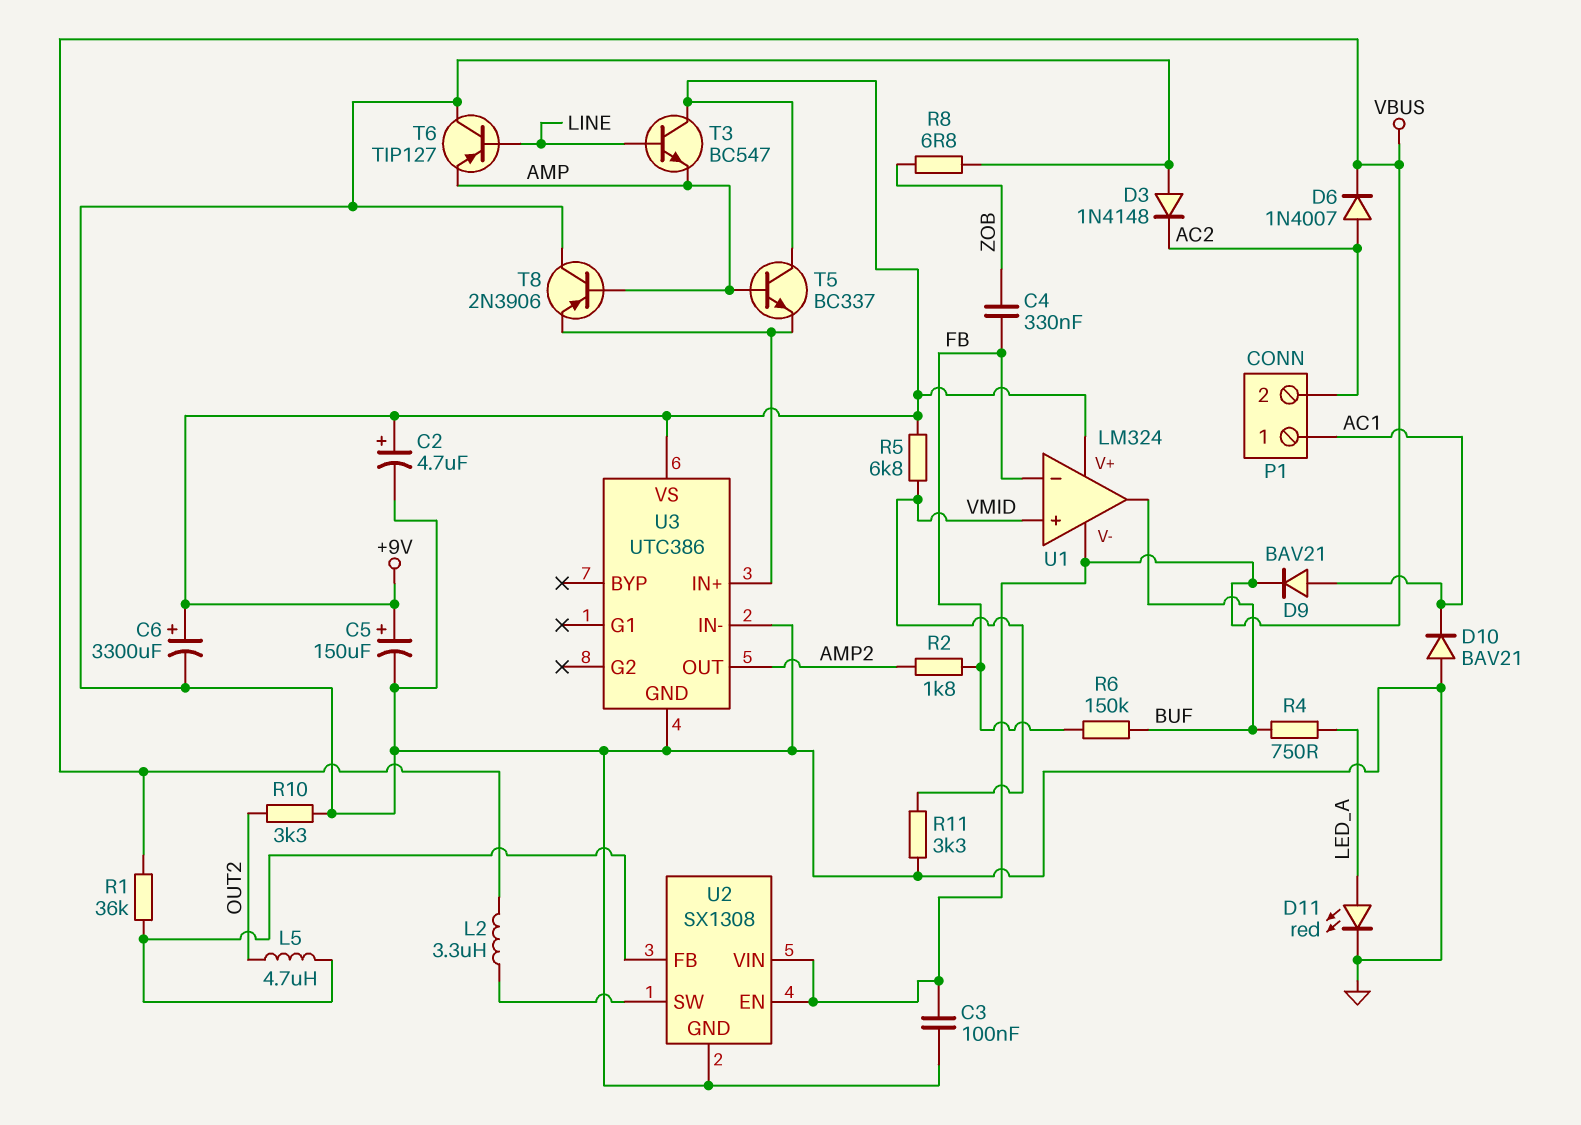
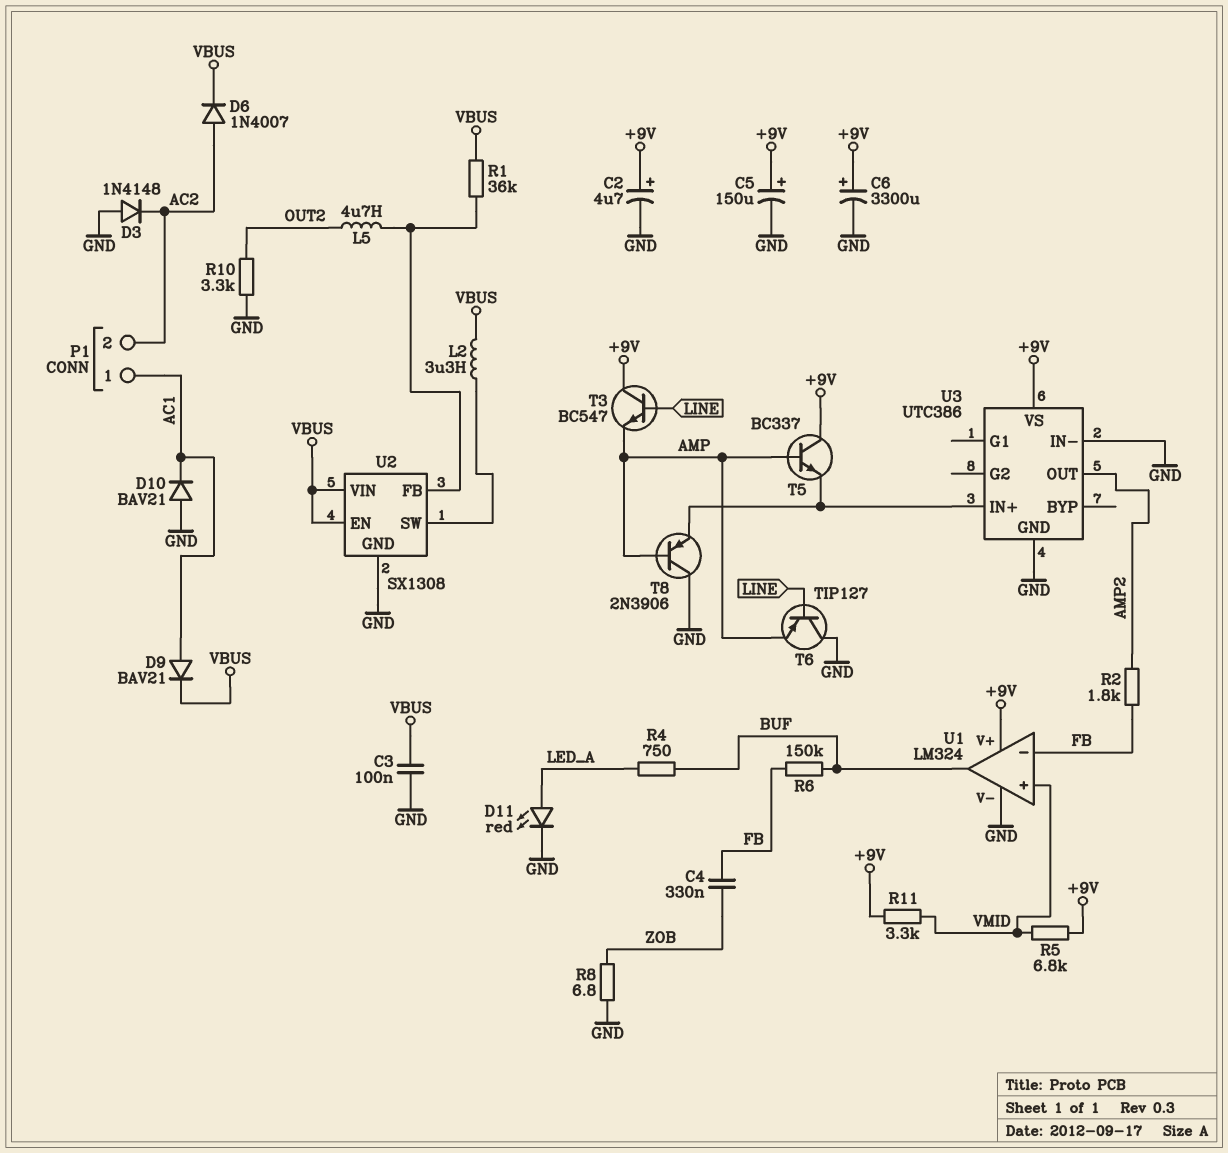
R11: 3.3k (GND, VMID) -> 3.3k (+9V, VMID)
U1 pin V-: VBUS -> GND

